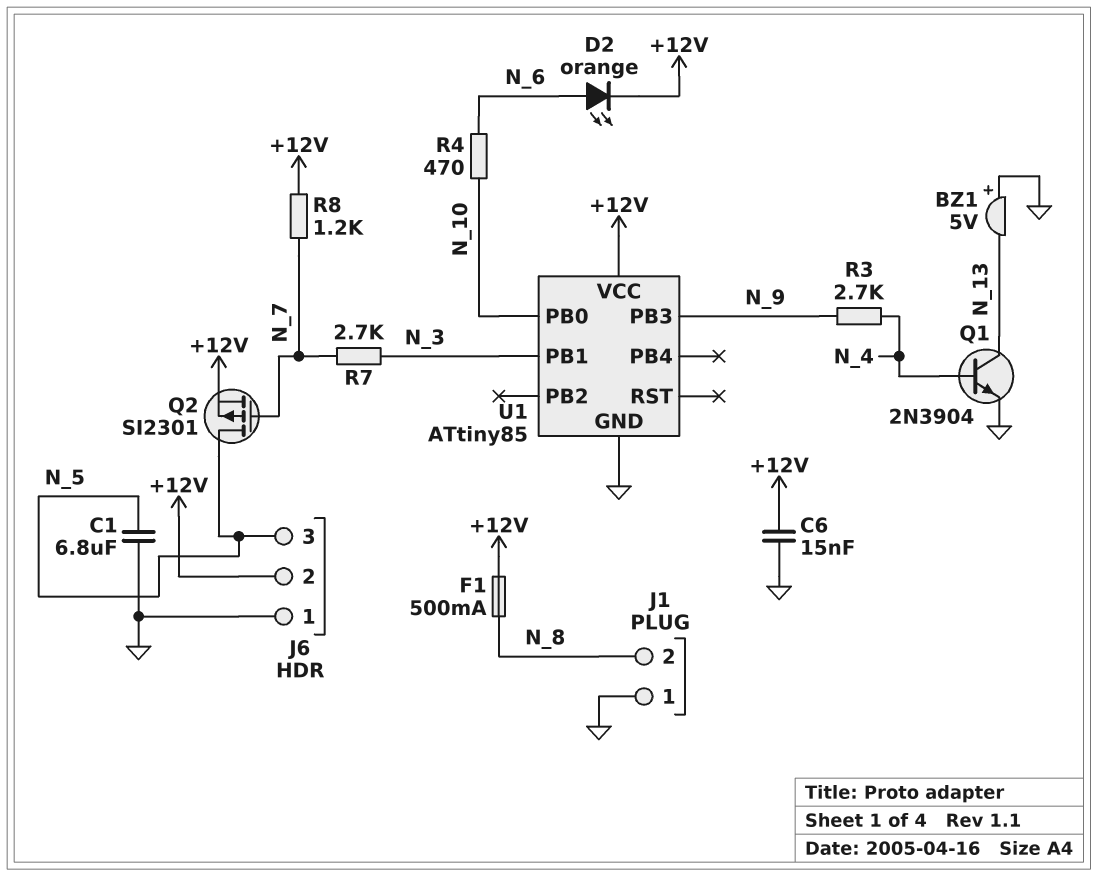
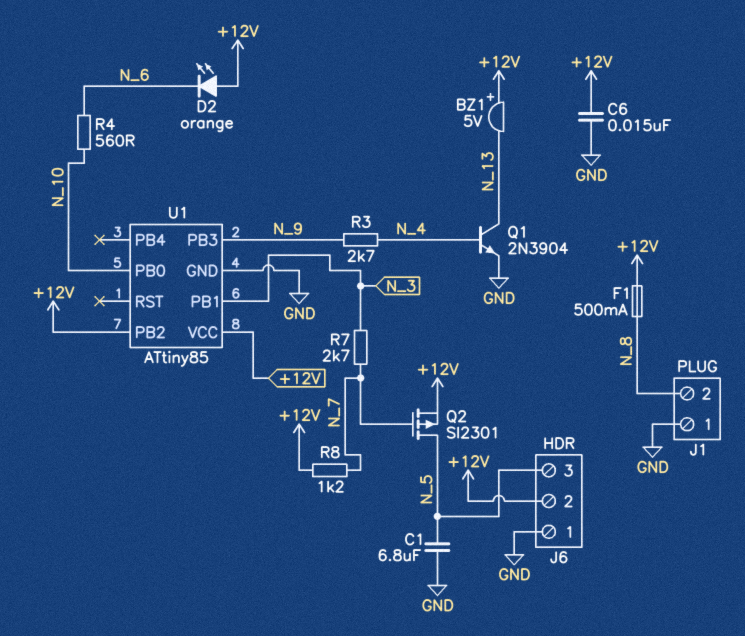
BZ1: buzzer 5V (plus GND, minus N_13) -> buzzer 5V (plus +12V, minus N_13)
D2: LED orange (A N_6, K +12V) -> LED orange (A +12V, K N_6)
R4: 470 (N_6, N_10) -> 560 (N_6, N_10)
U1 pin PB2: none -> +12V

